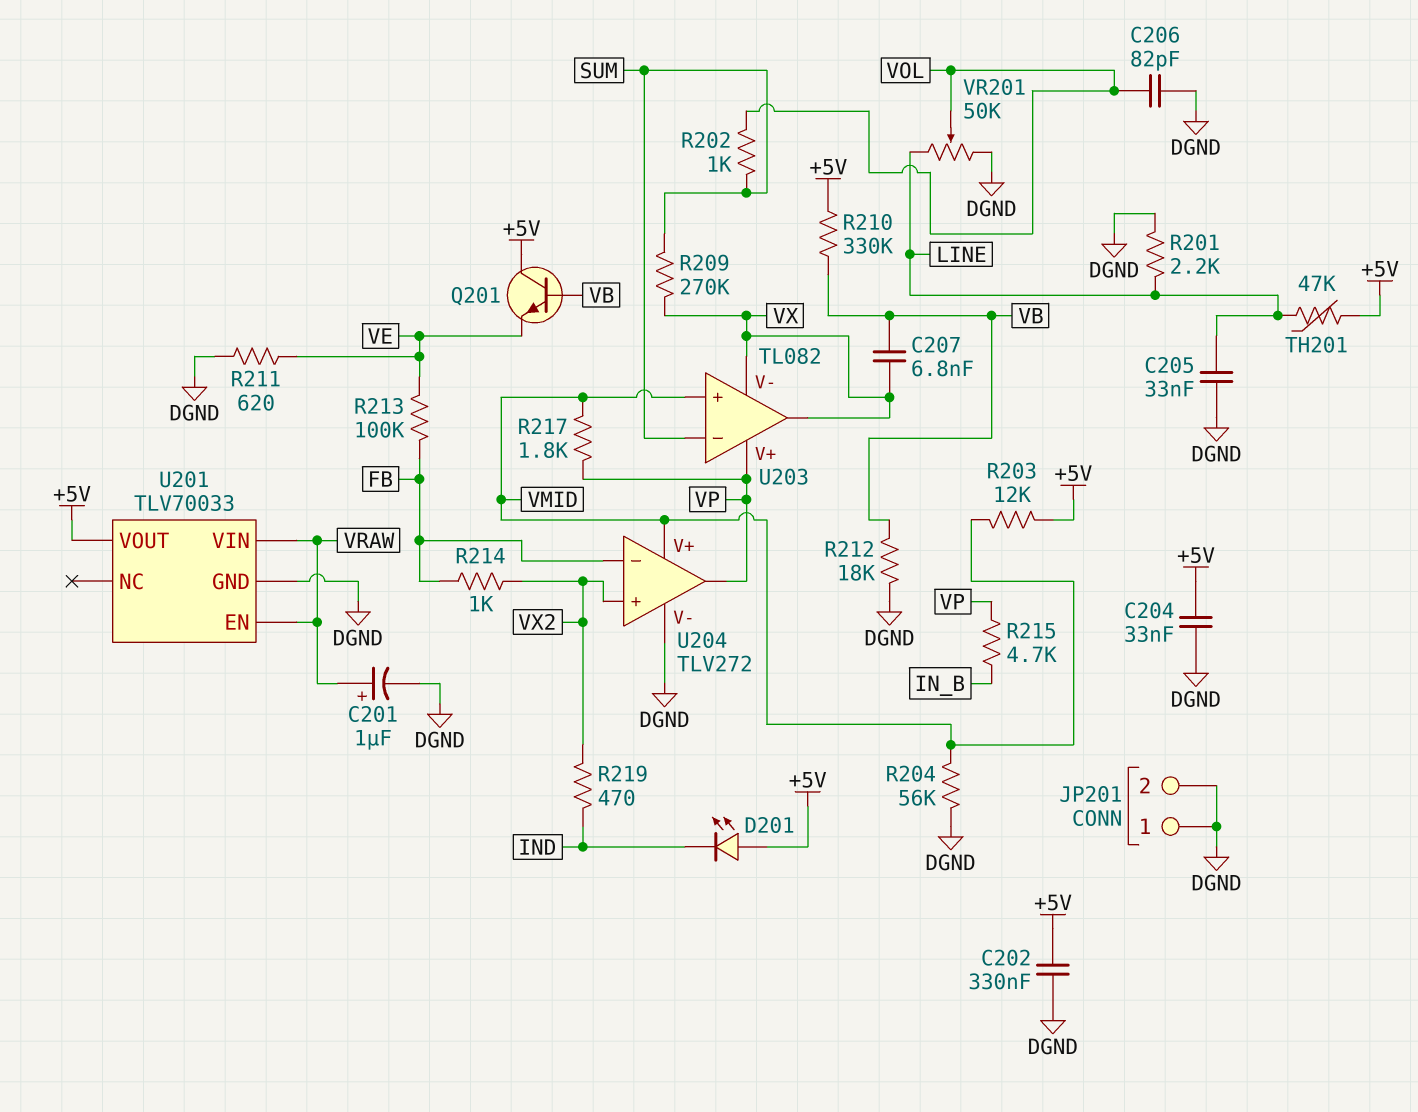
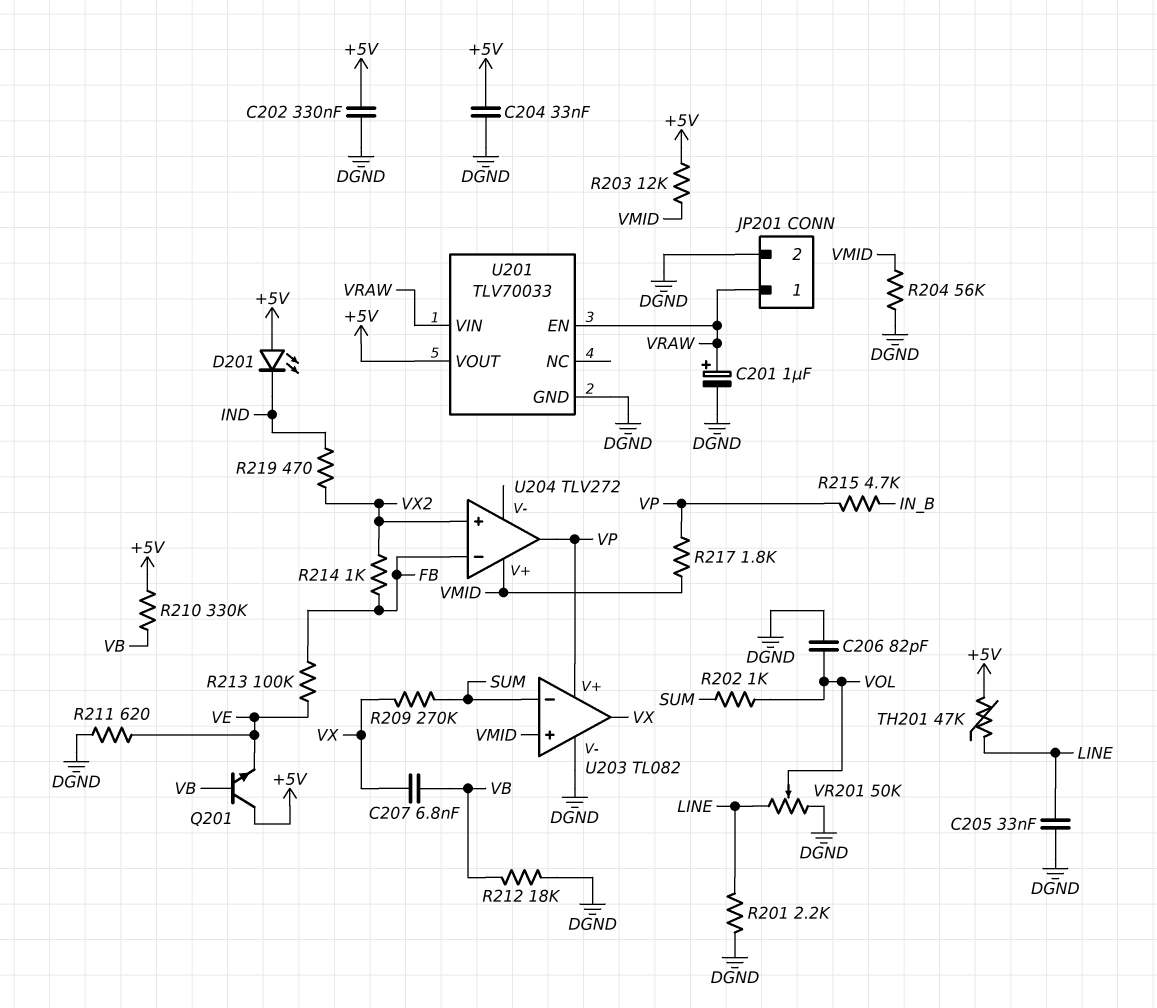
JP201 pin 1: DGND -> VRAW
U203 pin V-: VX -> DGND
U204 pin V-: DGND -> none

